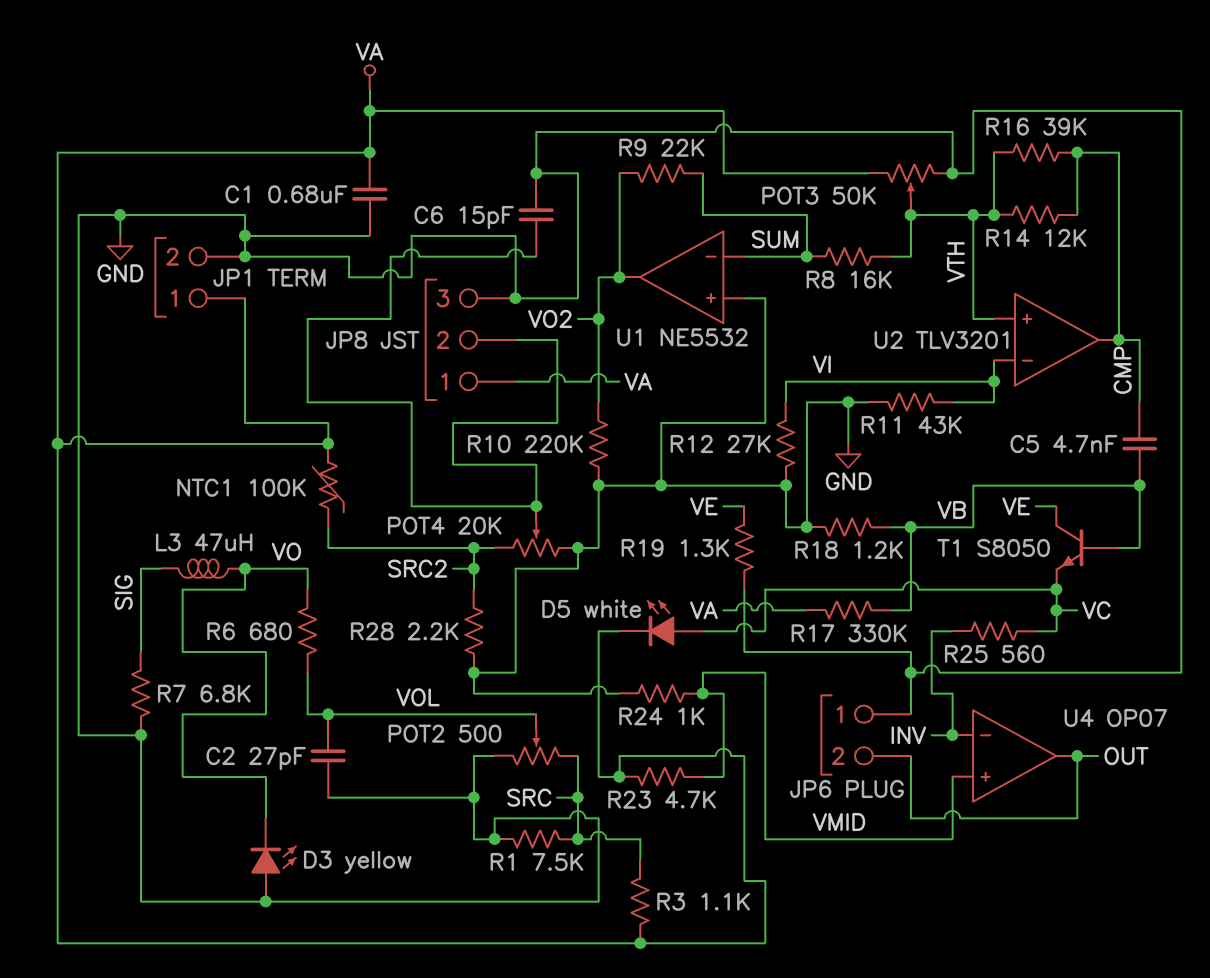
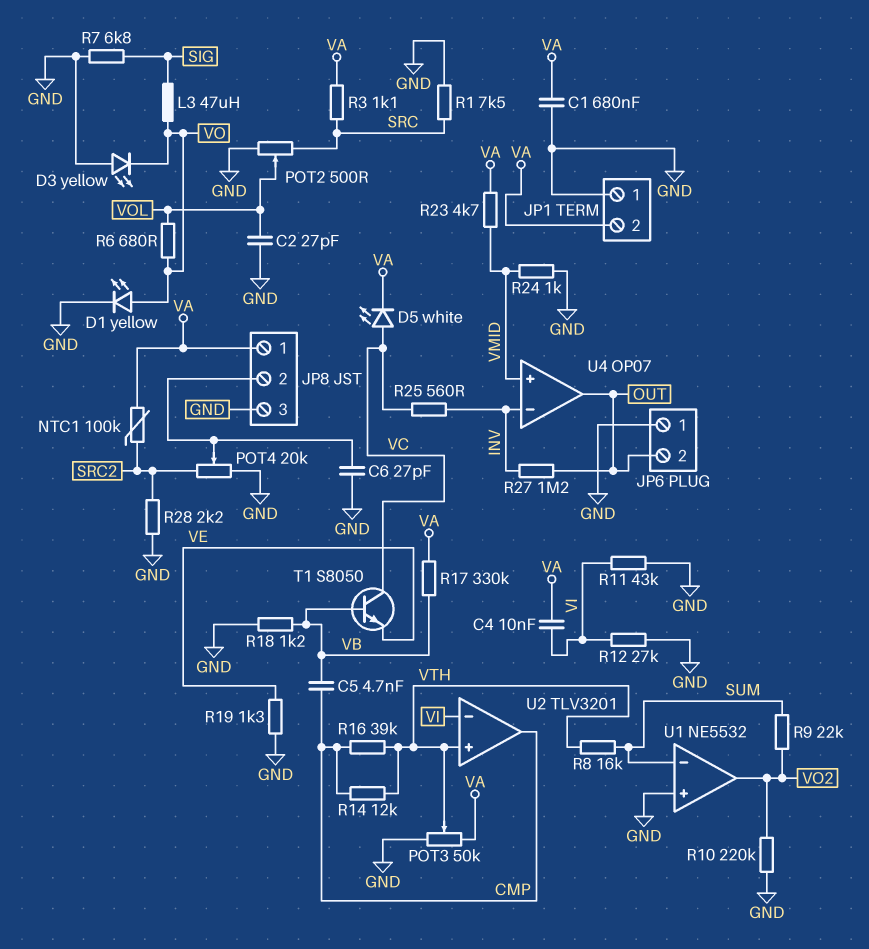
C4: none -> 10nF (VA, VI)
C6: 15pF (GND, JP8/2) -> 27pF (GND, JP8/2)
D1: none -> LED yellow (A VO, K GND)
JP1 pin 1: VA -> GND
JP1 pin 2: GND -> VA
R27: none -> 1.2M (INV, OUT)
T1: NPN S8050 (B VB, C VE, E VC) -> NPN S8050 (B VB, C VC, E VE)

